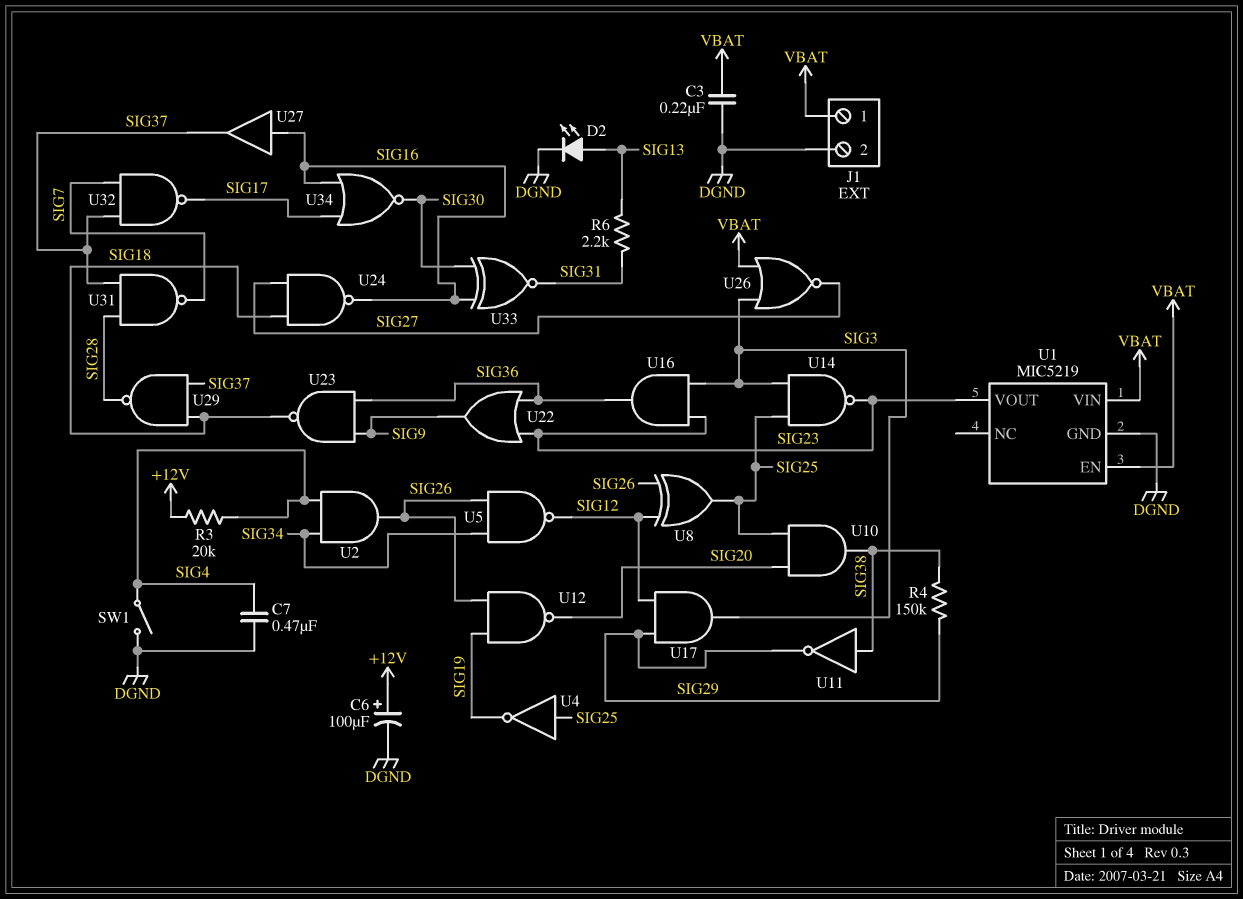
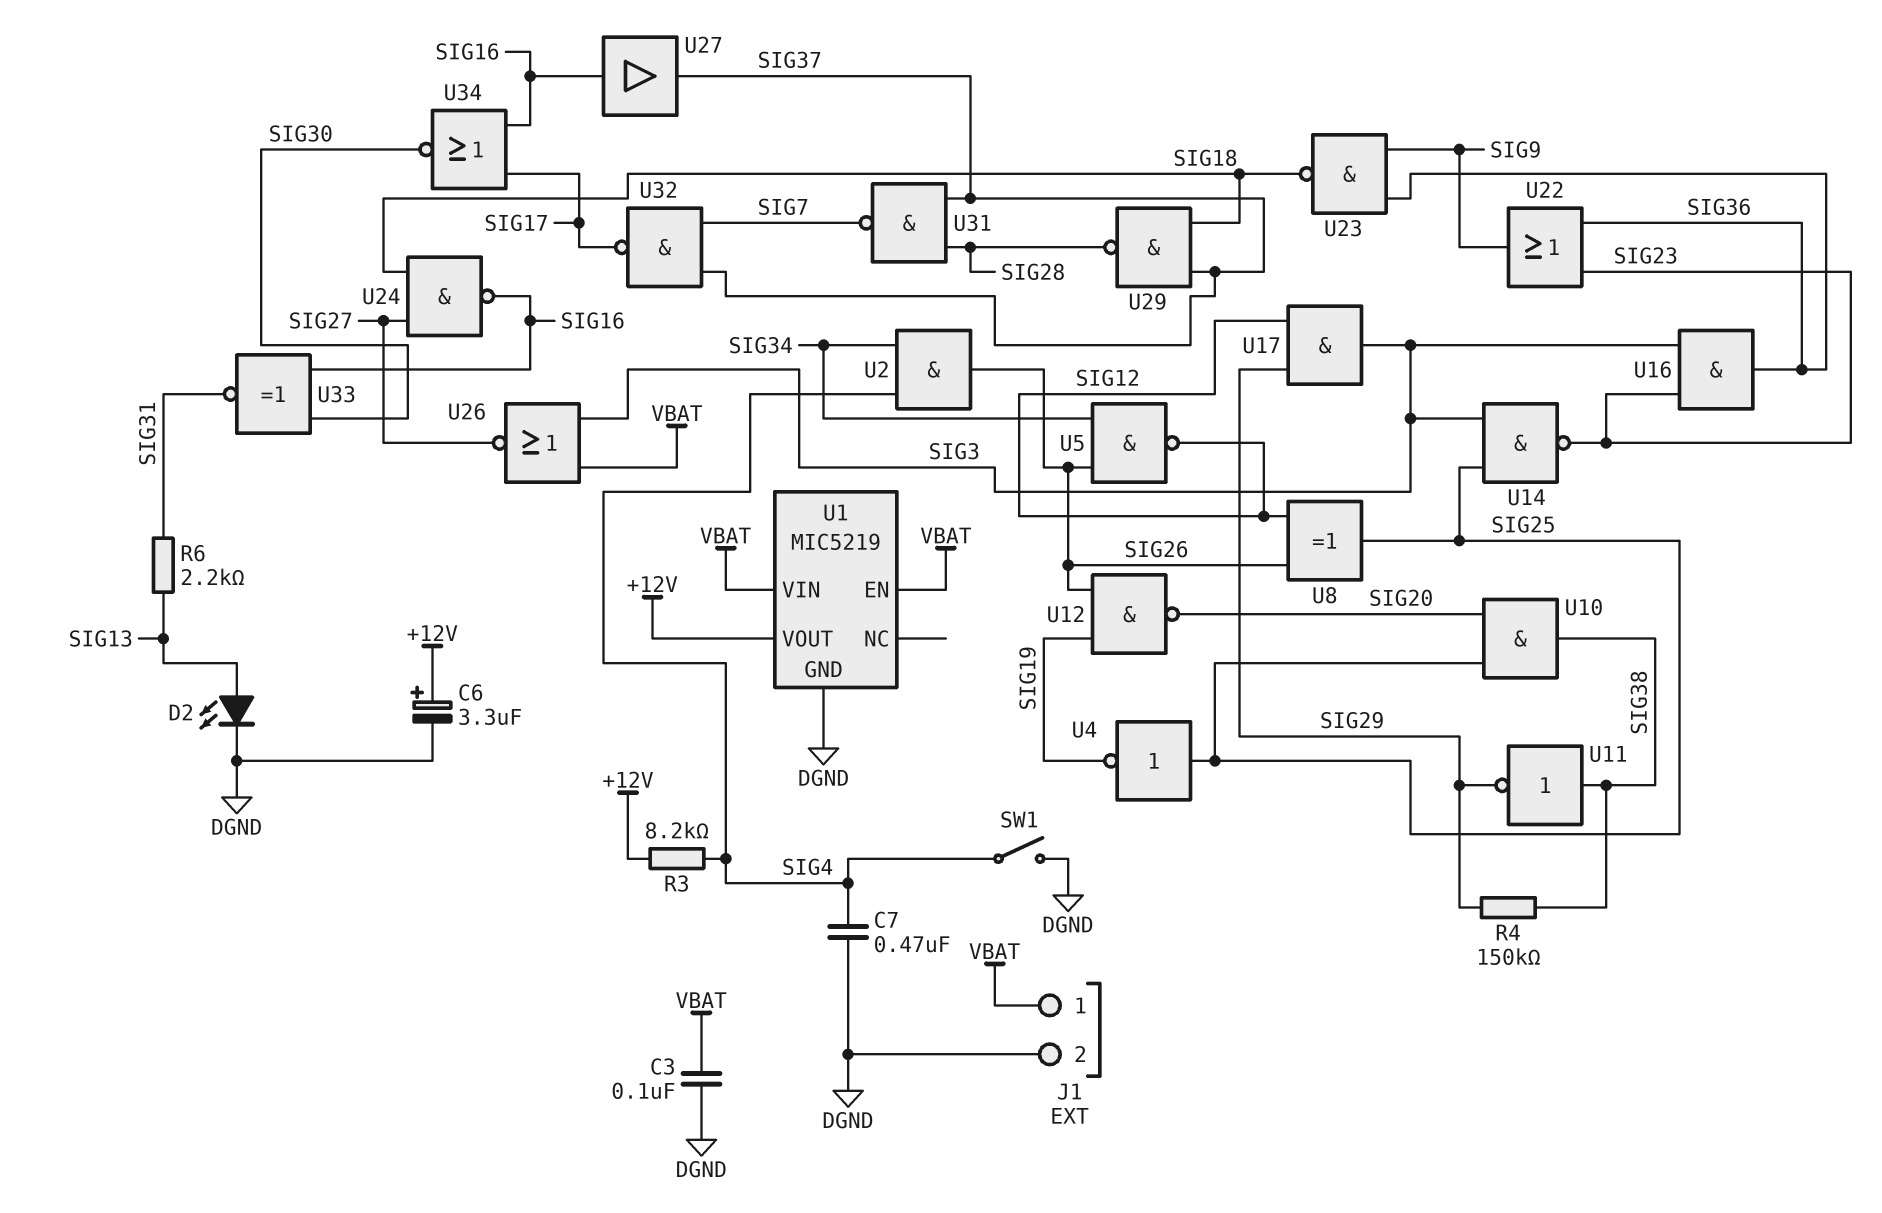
C3: 220nF (DGND, VBAT) -> 100nF (DGND, VBAT)
C6: 100uF (plus +12V, minus DGND) -> 3.3uF (plus +12V, minus DGND)
R3: 20k (+12V, SIG4) -> 8.2k (+12V, SIG4)
U1 pin VOUT: SIG23 -> +12V

